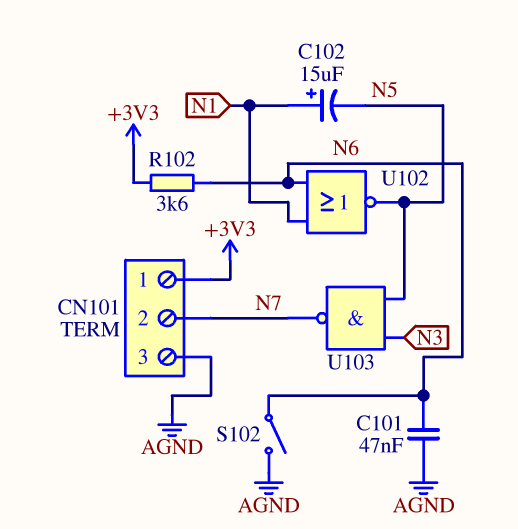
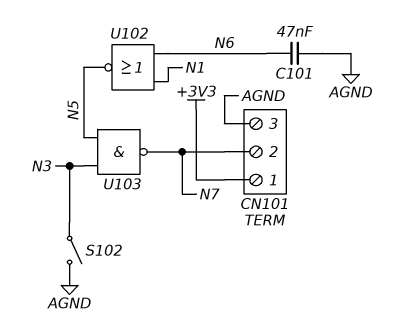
C102: 15uF (plus N1, minus N5) -> none
R102: 3.6k (+3V3, N6) -> none
S102: switch (AGND, N6) -> switch (AGND, N3)

